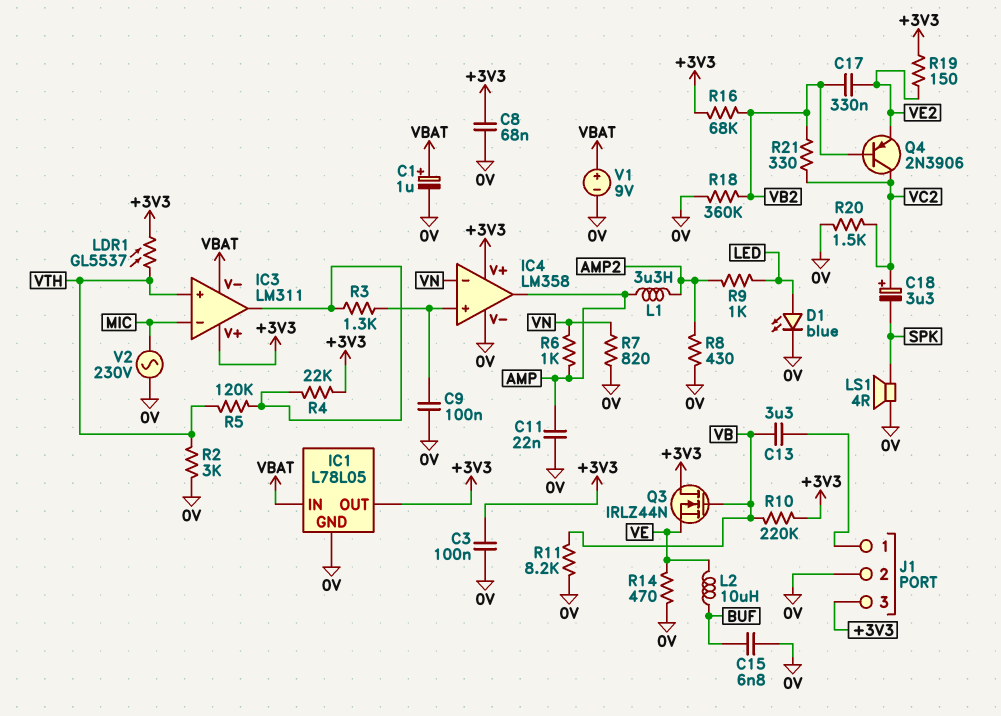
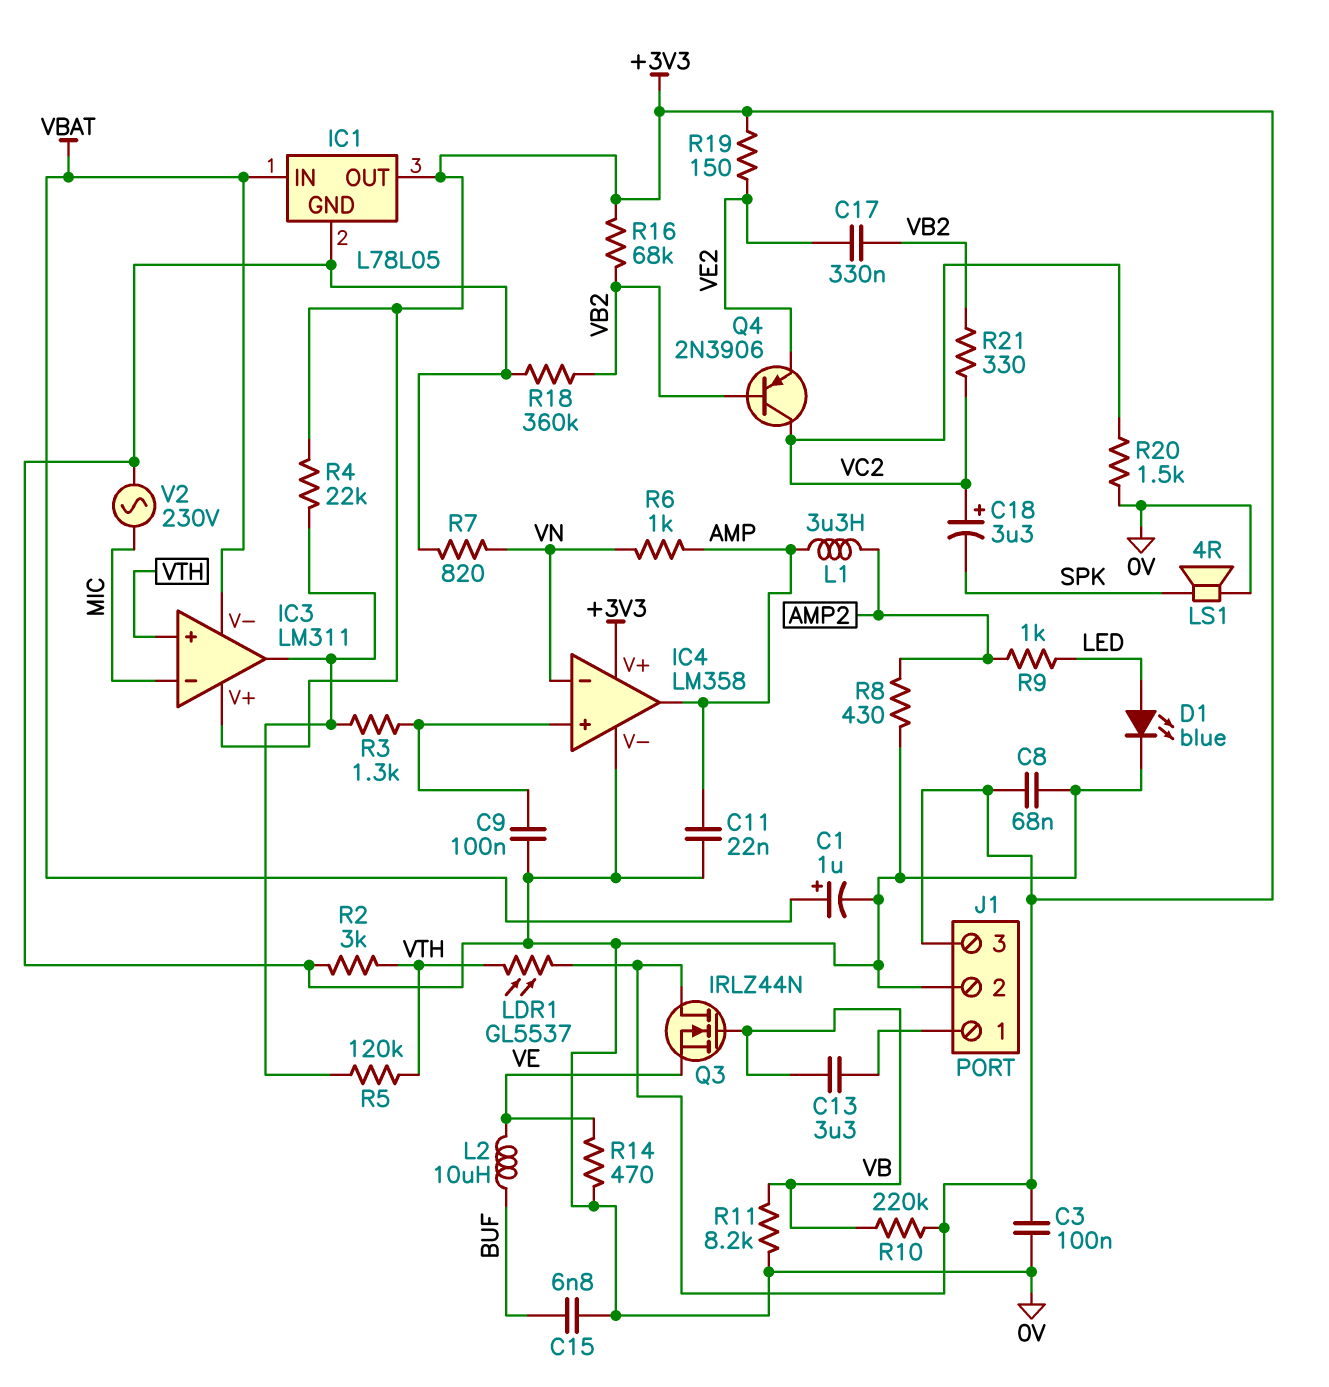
V1: 9V (plus VBAT, minus 0V) -> none

